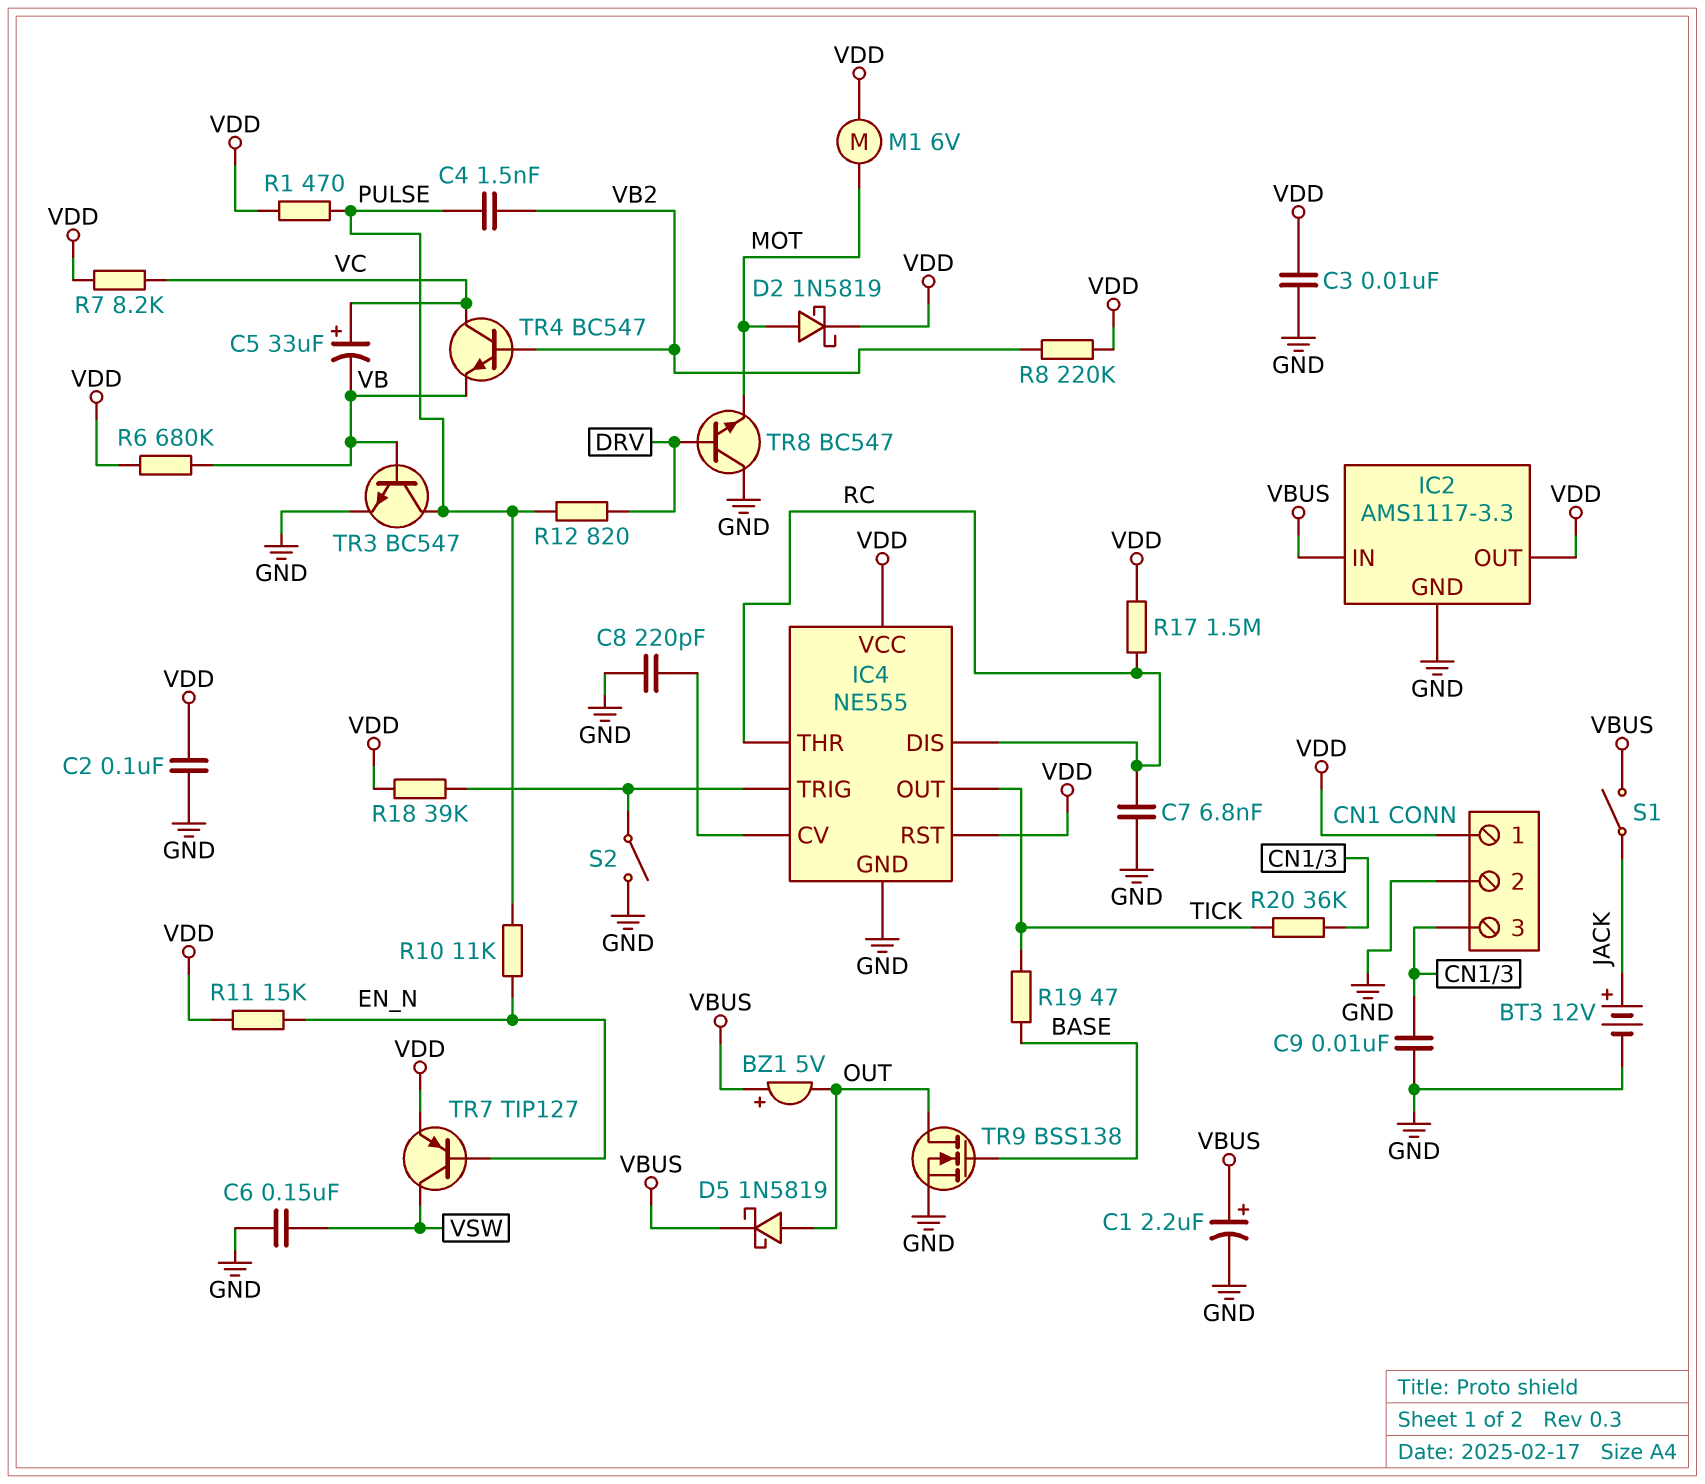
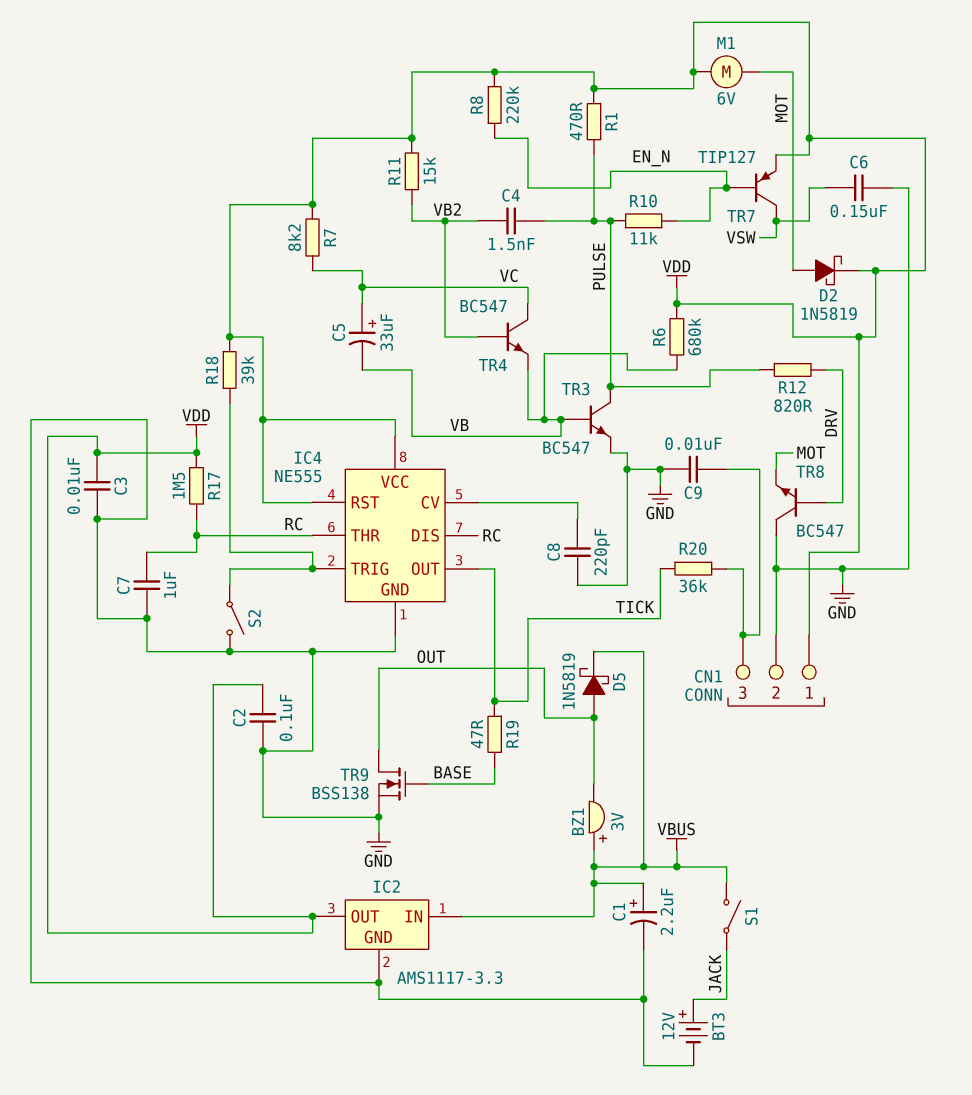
BZ1: buzzer 5V (plus VBUS, minus OUT) -> buzzer 3V (plus VBUS, minus OUT)
C7: 6.8nF (GND, RC) -> 1uF (GND, RC)
R8: 220k (VB2, VDD) -> 220k (EN_N, VDD)
R11: 15k (EN_N, VDD) -> 15k (VB2, VDD)

